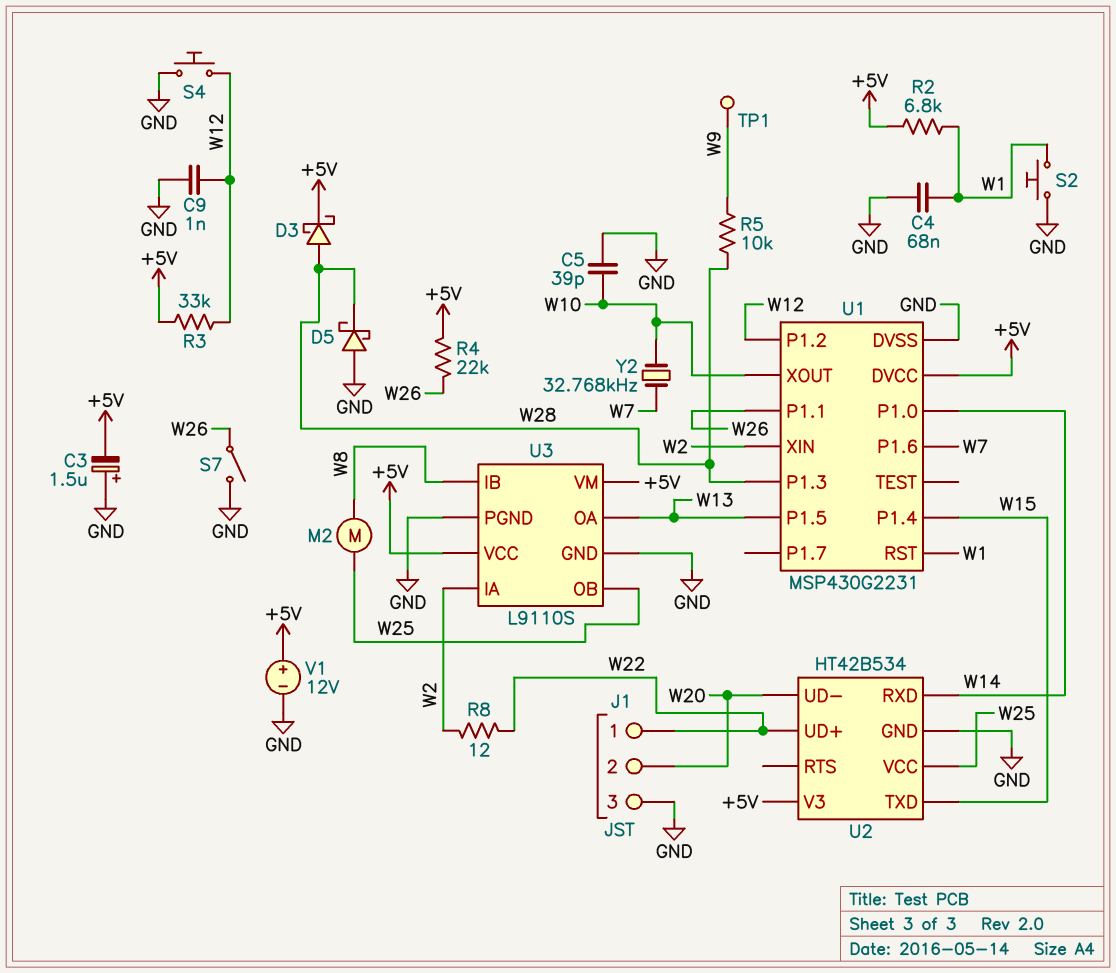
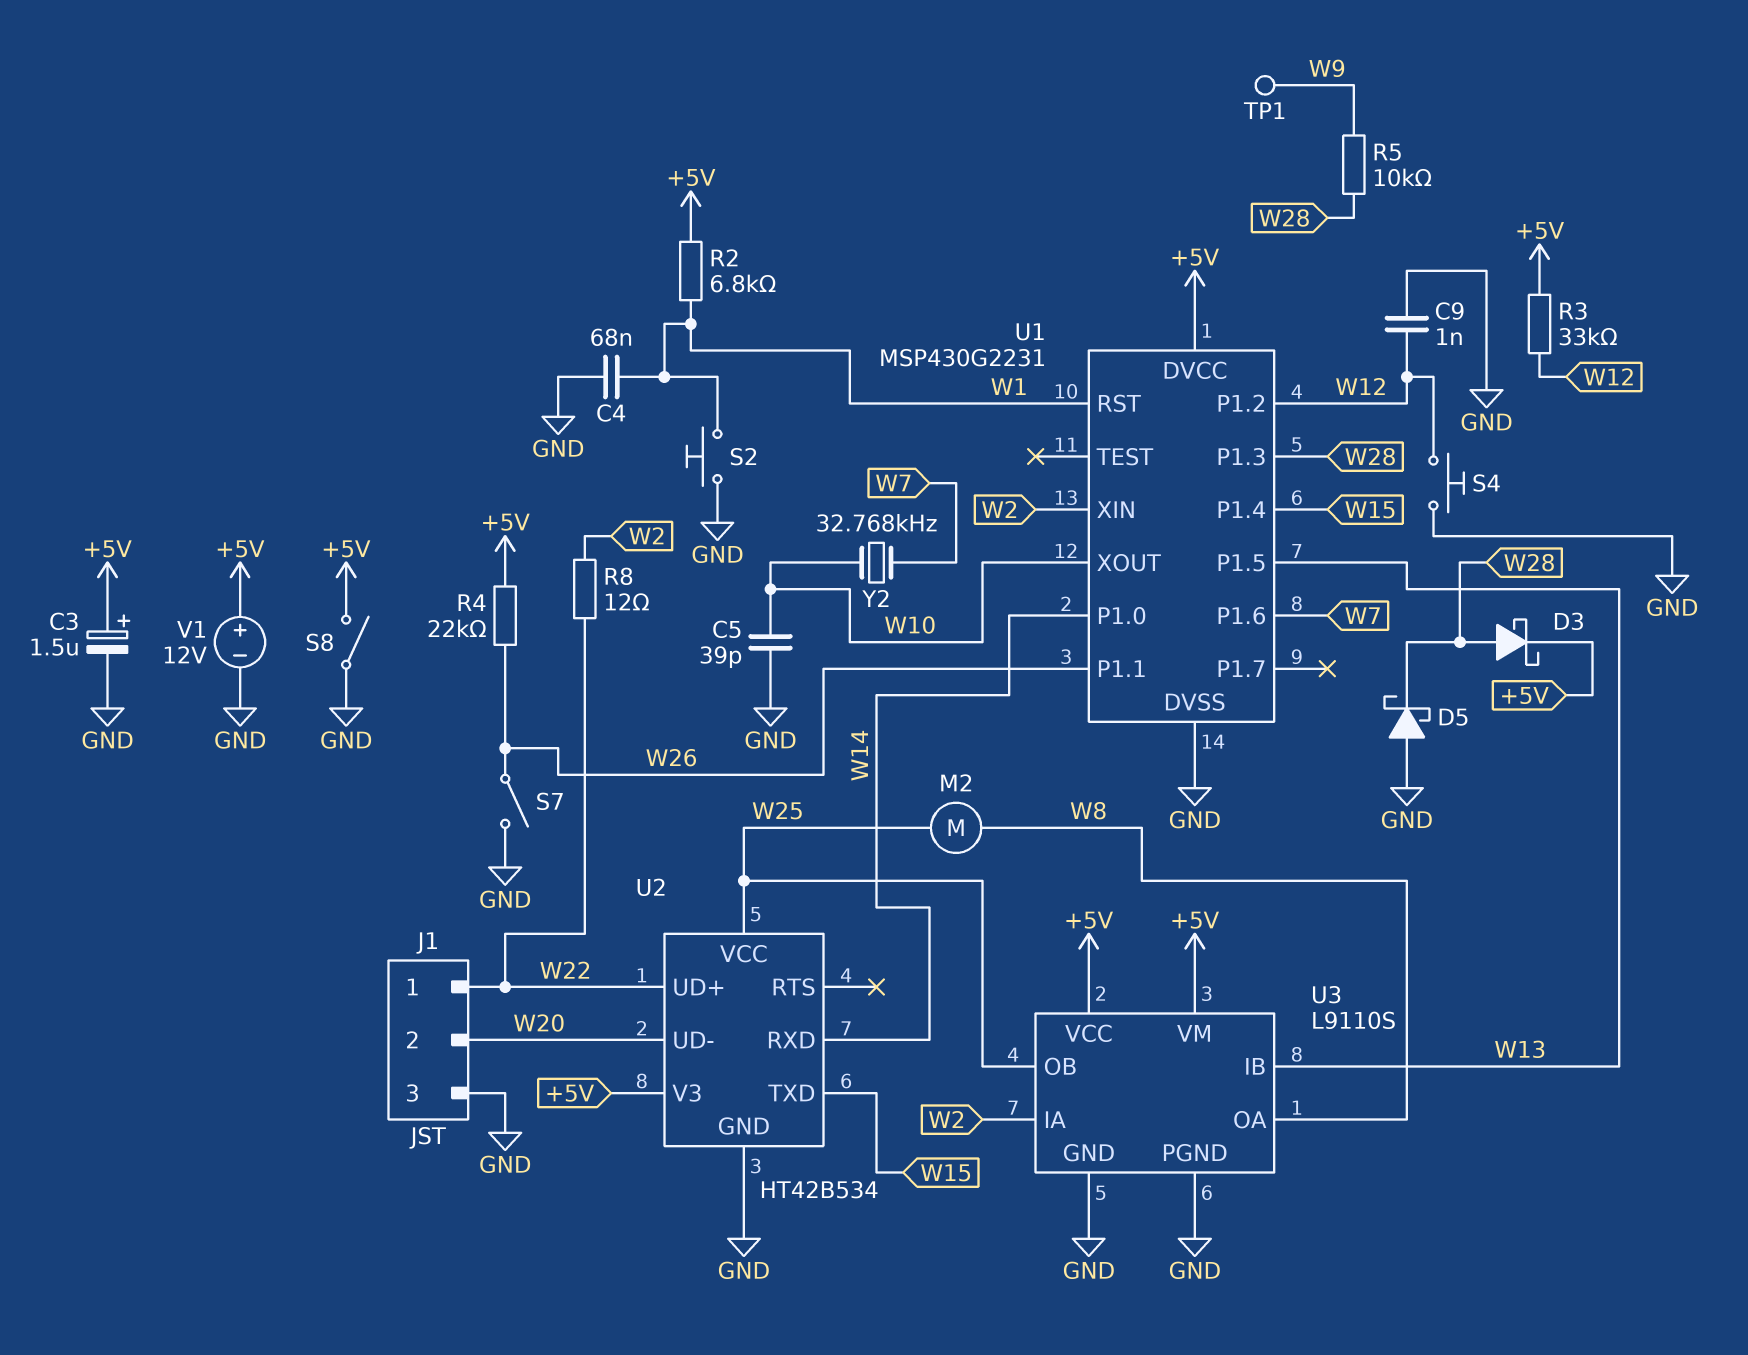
C3: 1.5uF (plus GND, minus +5V) -> 1.5uF (plus +5V, minus GND)
S8: none -> switch (+5V, GND)
U3 pin IB: W8 -> W13
U3 pin OA: W13 -> W8

